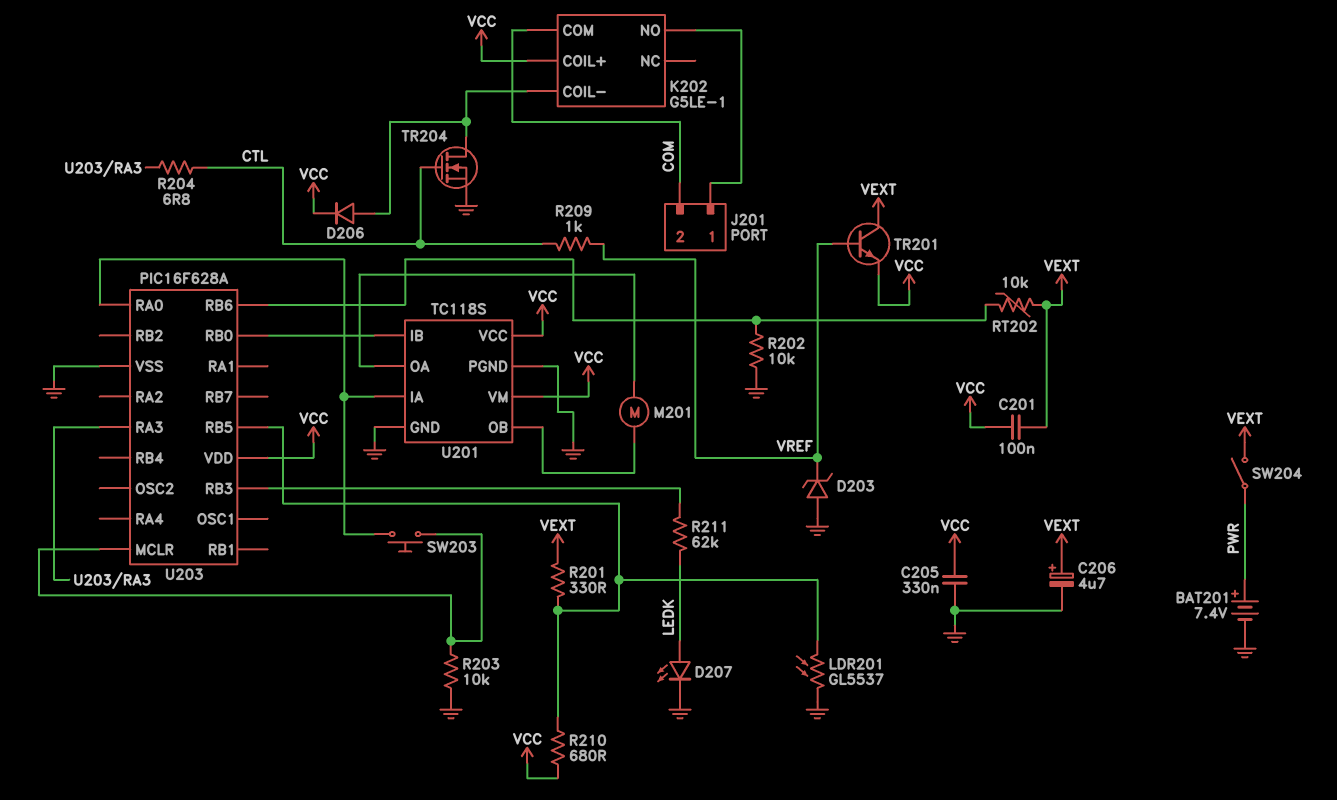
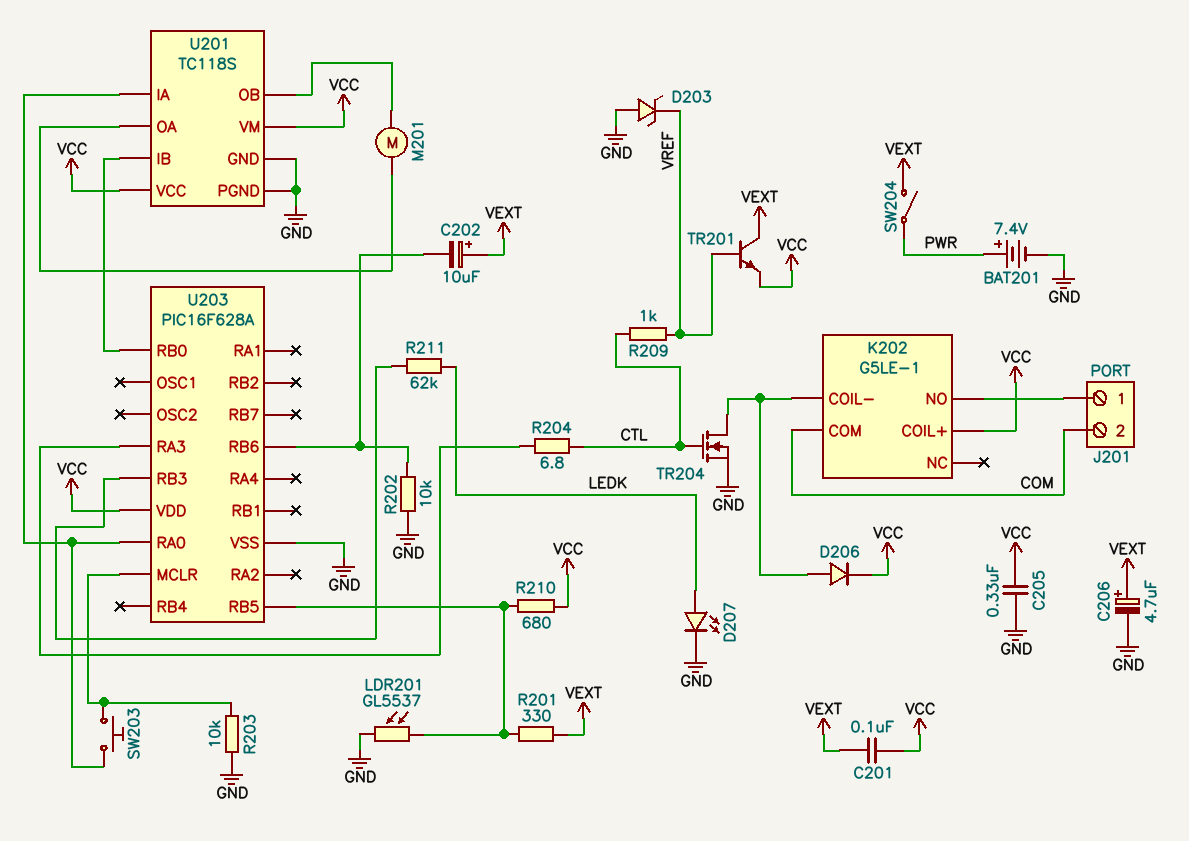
C202: none -> 10uF (plus VEXT, minus U203/RB6)
RT202: 10k (U203/RB6, VEXT) -> none

